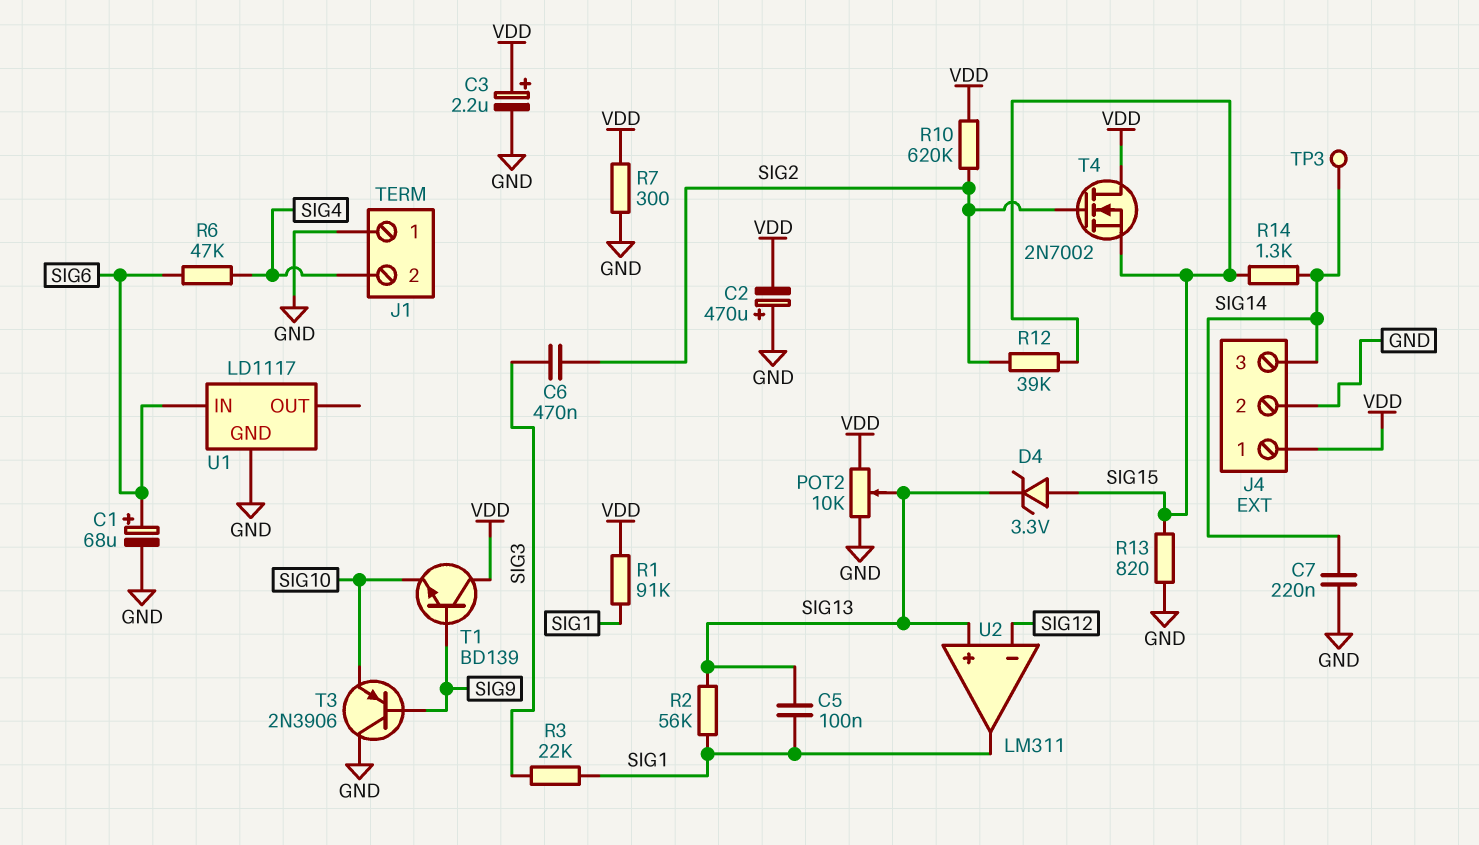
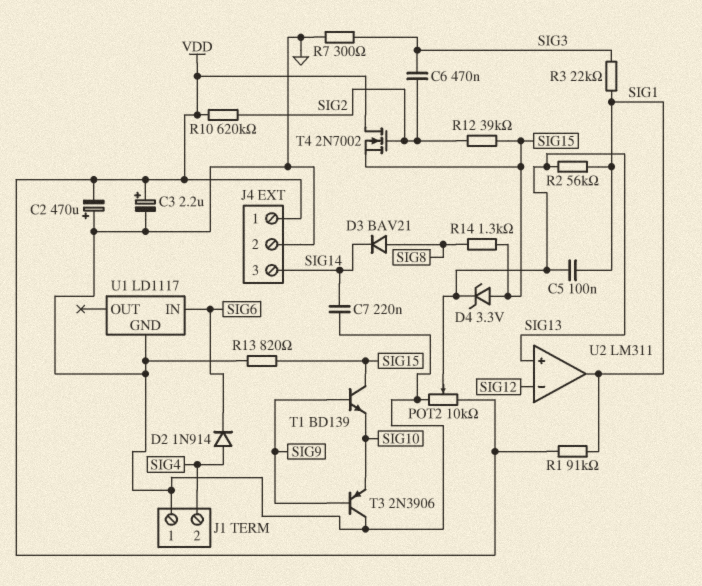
C1: 68uF (plus SIG6, minus GND) -> none
D2: none -> diode 1N914 (A SIG4, K SIG6)
D3: none -> diode BAV21 (A SIG8, K SIG14)
R6: 47k (SIG4, SIG6) -> none
R7: 300 (GND, VDD) -> 300 (GND, SIG3)
R14: 1.3k (SIG14, SIG15) -> 1.3k (SIG8, SIG15)
T1: NPN BD139 (B SIG9, C VDD, E SIG10) -> NPN BD139 (B SIG9, C SIG15, E SIG10)
TP3: test point (SIG14) -> none

